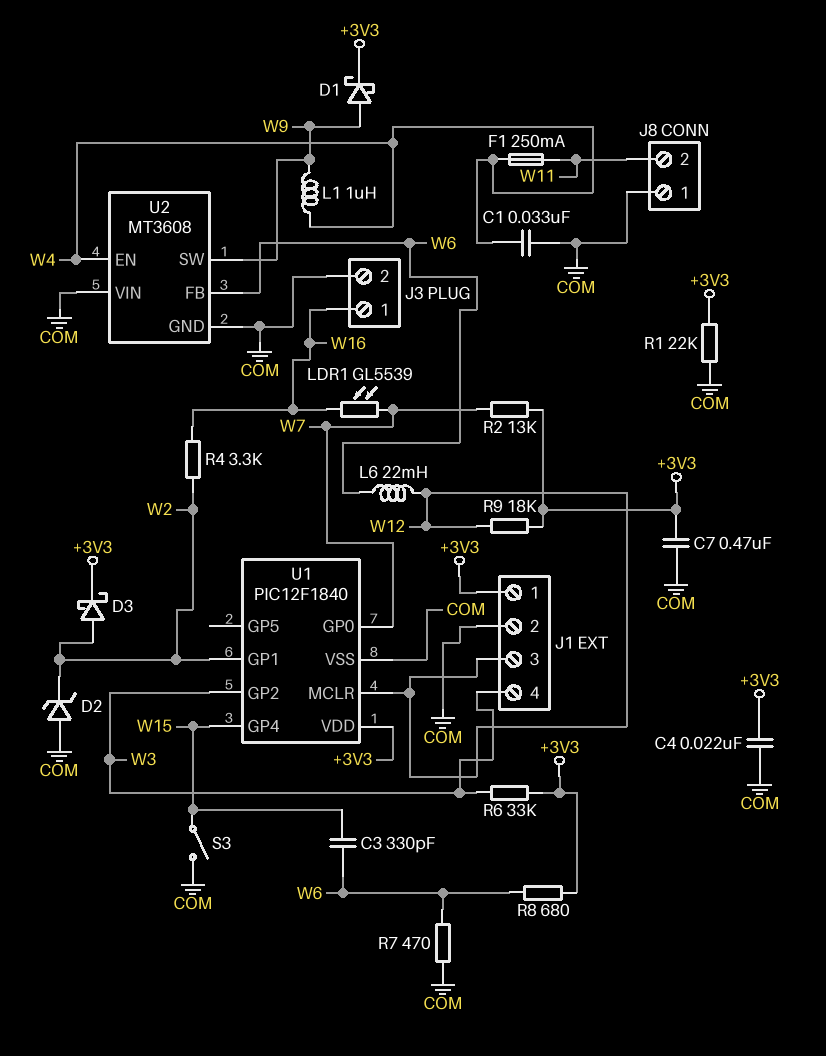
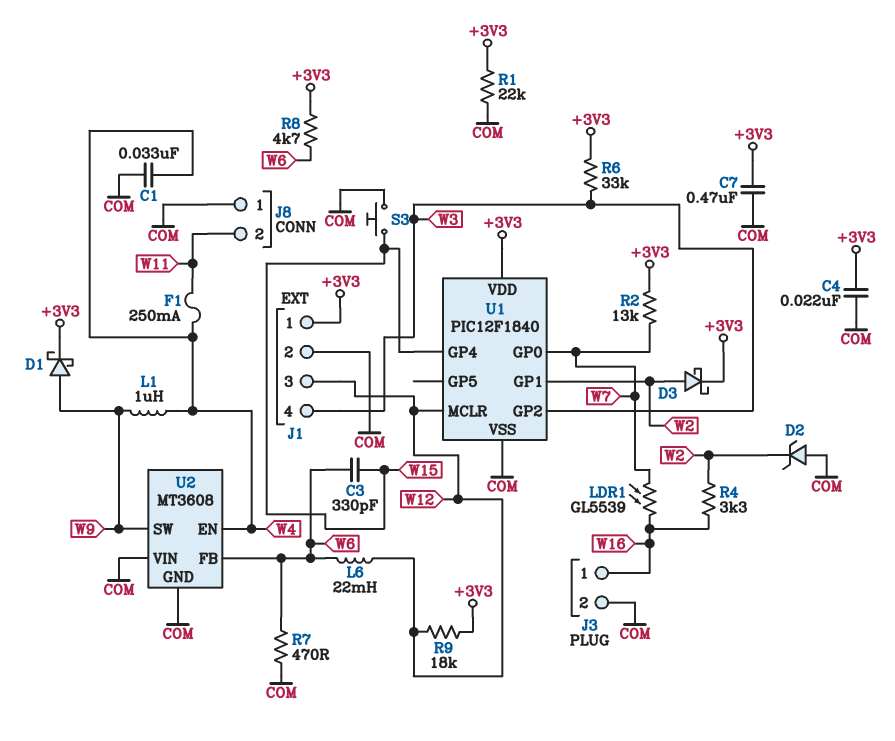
R8: 680 (+3V3, W6) -> 4.7k (+3V3, W6)
S3: switch (COM, W15) -> button (COM, W15)

